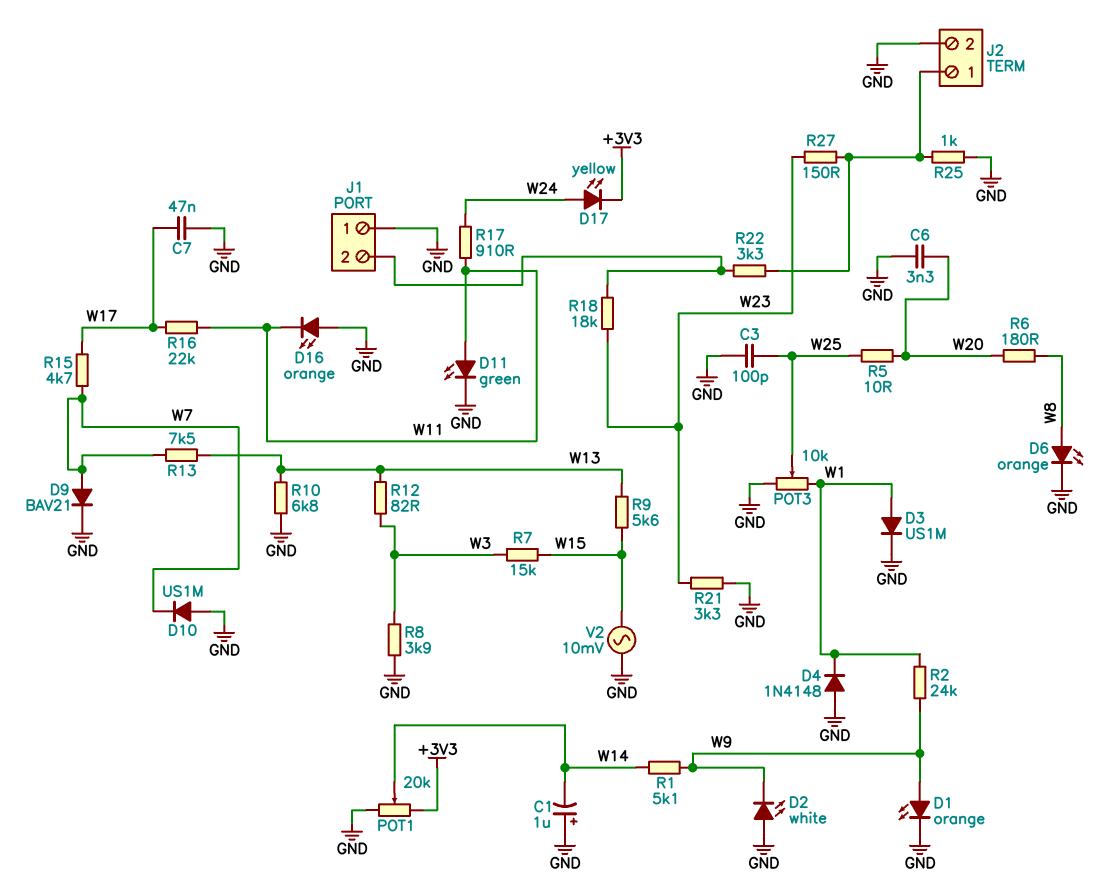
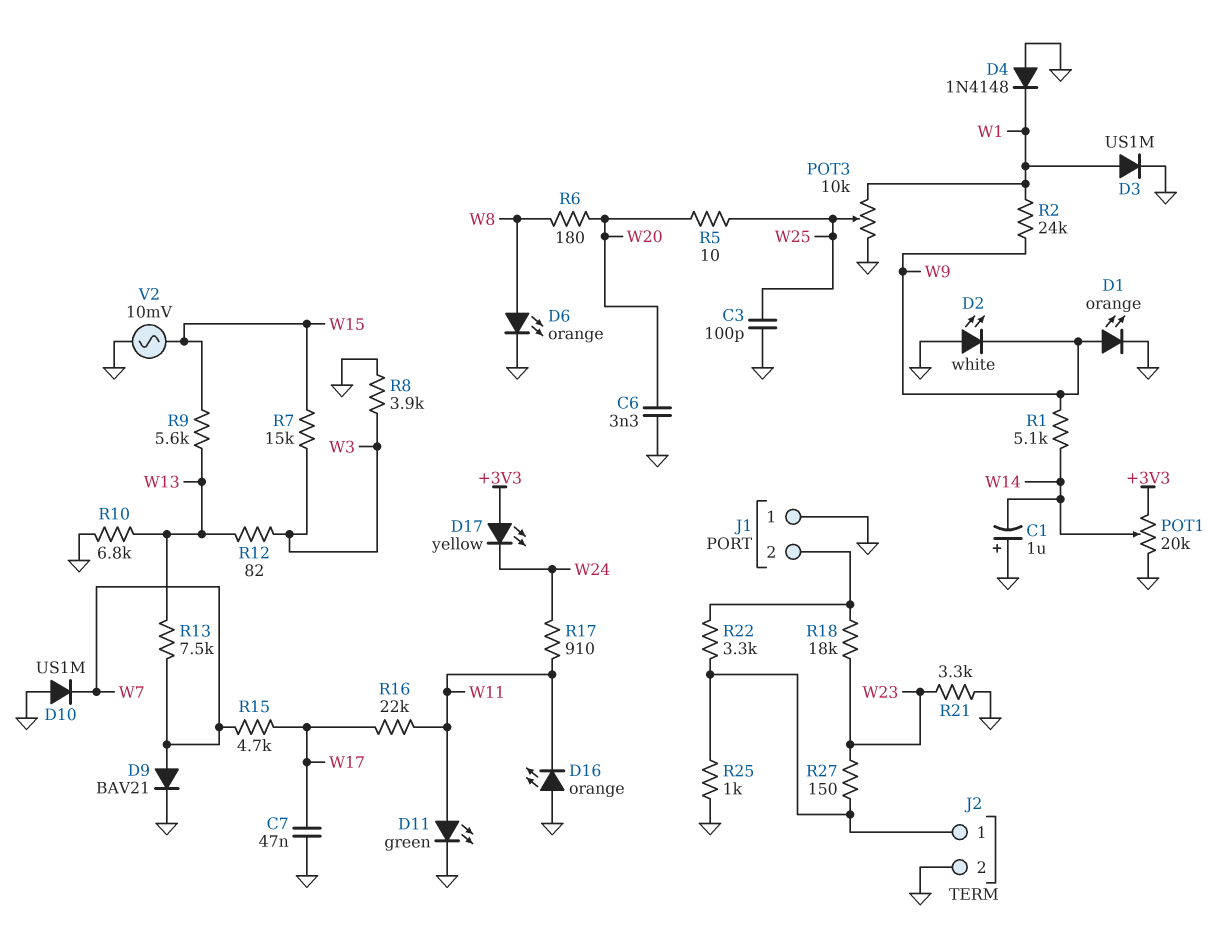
D17: LED yellow (A W24, K +3V3) -> LED yellow (A +3V3, K W24)

